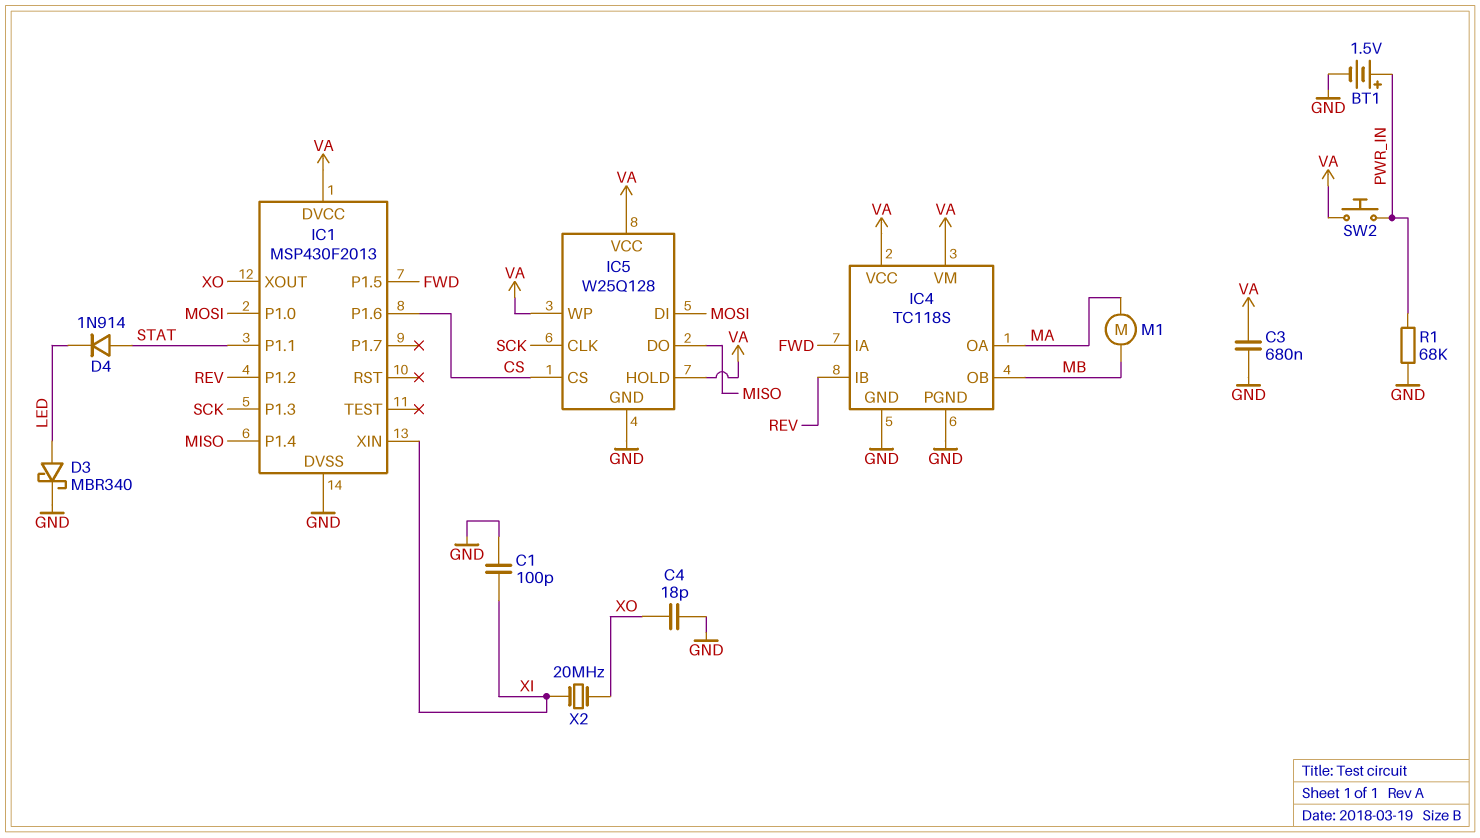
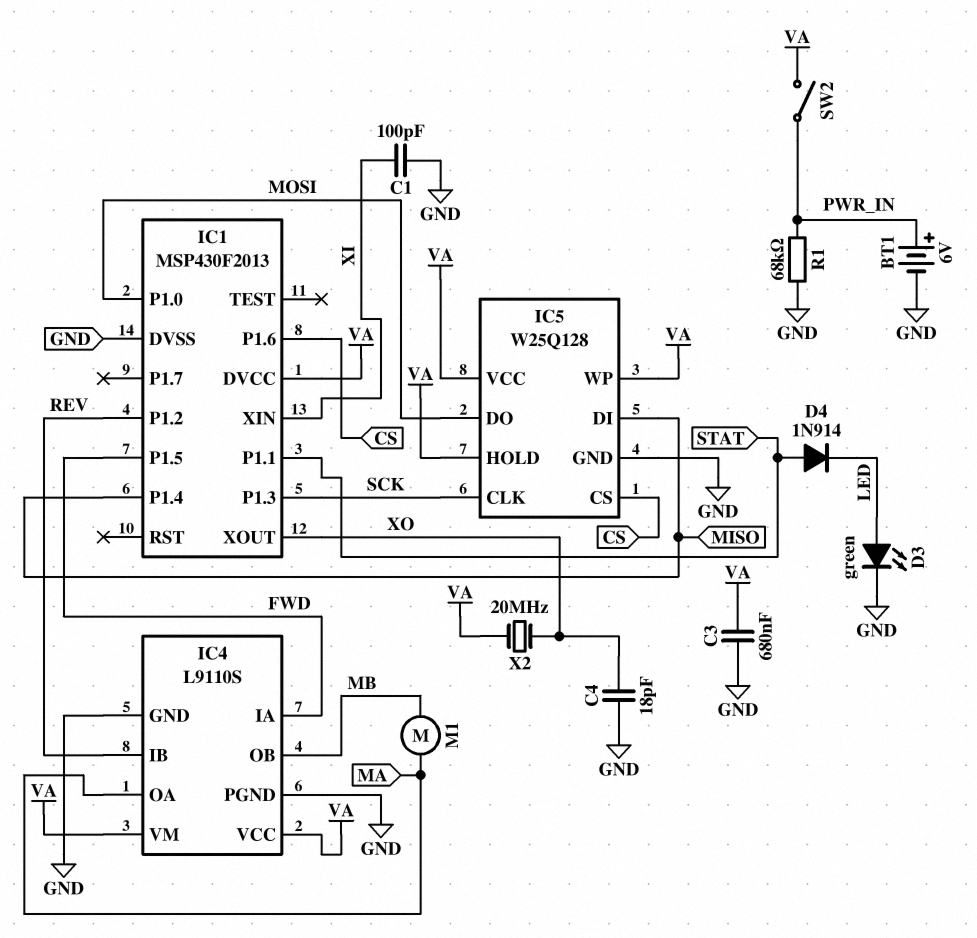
BT1: 1.5V (plus PWR_IN, minus GND) -> 6V (plus PWR_IN, minus GND)
D3: schottky MBR340 (A LED, K GND) -> LED green (A LED, K GND)
IC4: TC118S -> L9110S
IC5 pin DI: MOSI -> MISO
IC5 pin DO: MISO -> MOSI
SW2: button (PWR_IN, VA) -> switch (PWR_IN, VA)
X2: 20MHz (XI, XO) -> 20MHz (VA, XO)

